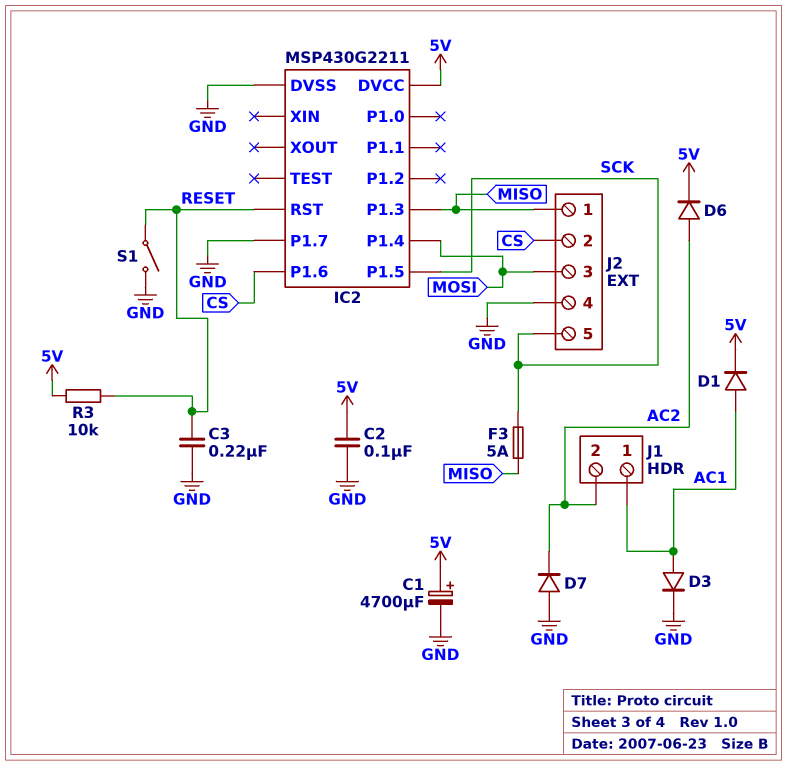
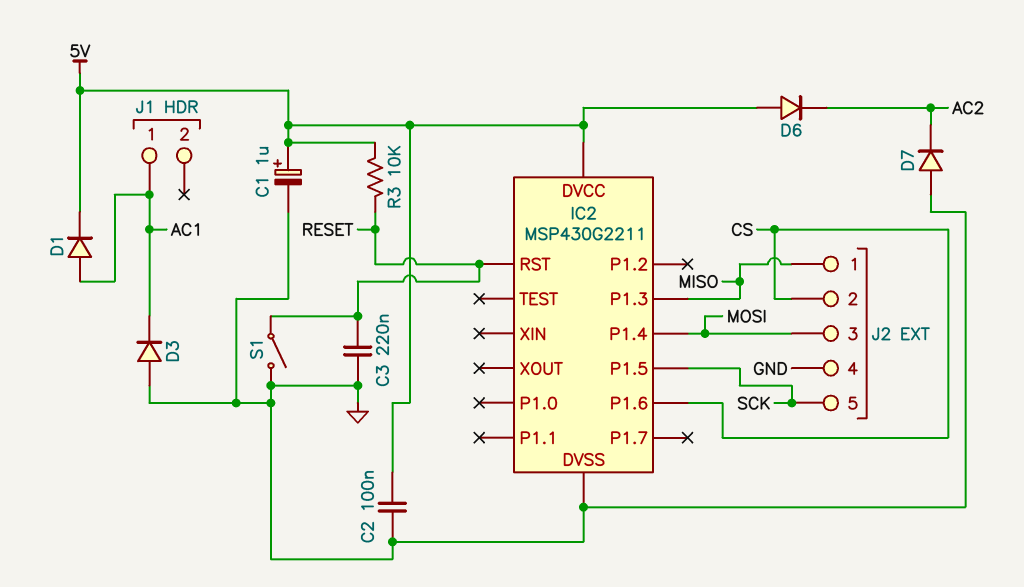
C1: 4700uF (plus 5V, minus GND) -> 1uF (plus 5V, minus GND)
D3: diode (A AC1, K GND) -> diode (A GND, K AC1)
D6: diode (A AC2, K 5V) -> diode (A 5V, K AC2)
F3: 5A (MISO, SCK) -> none
IC2 pin P1.7: GND -> none
J1 pin 2: AC2 -> none

